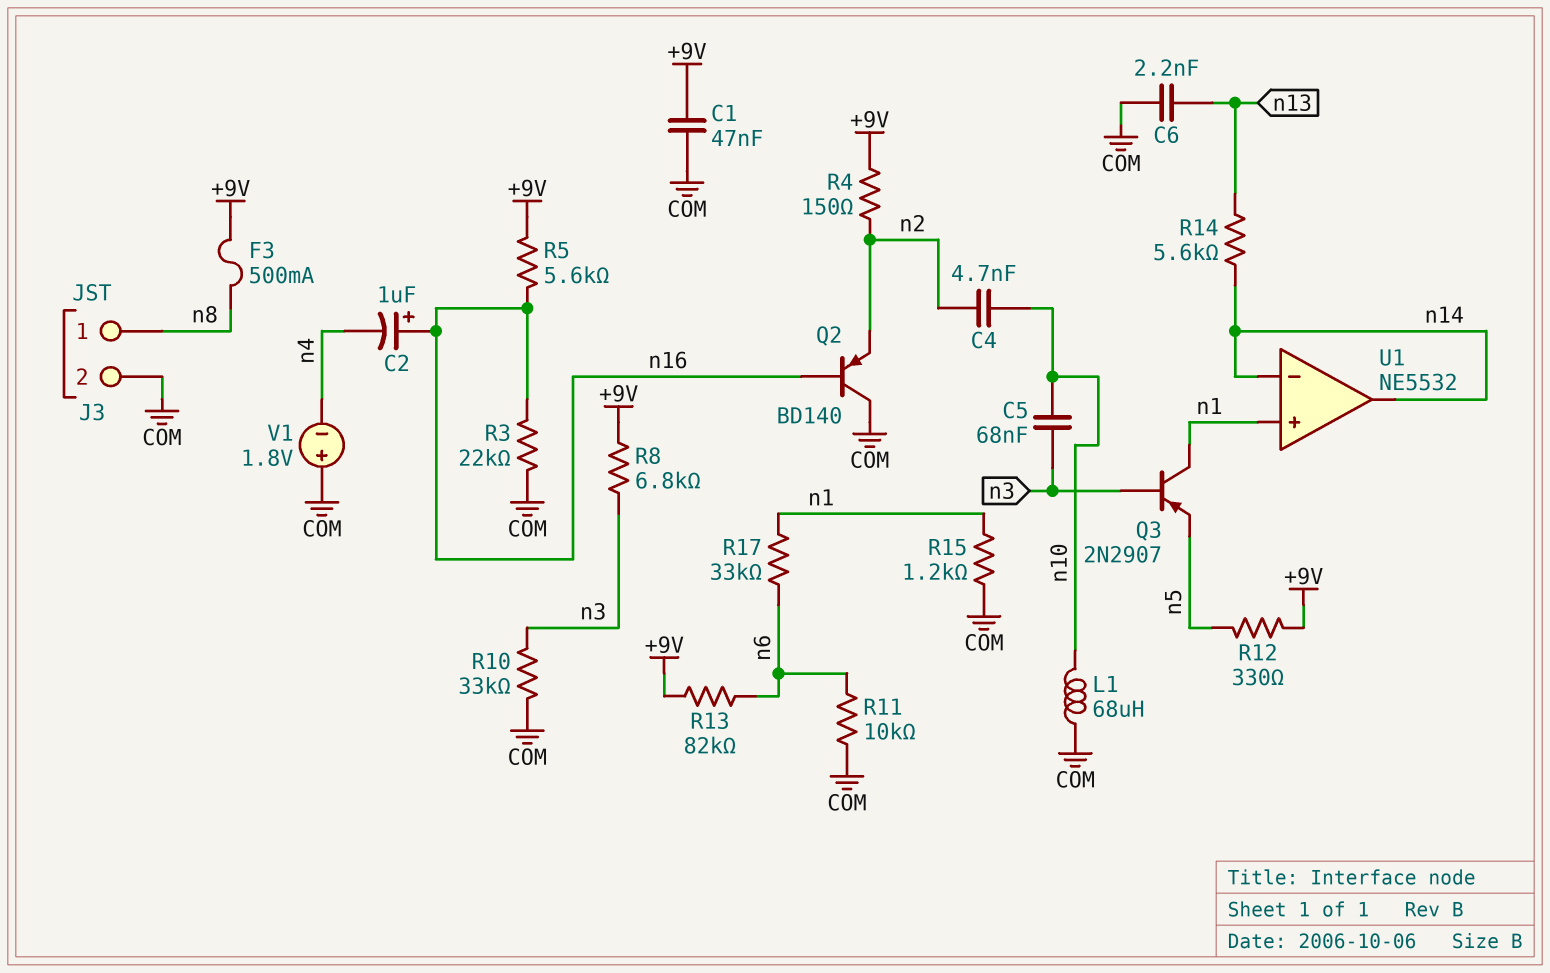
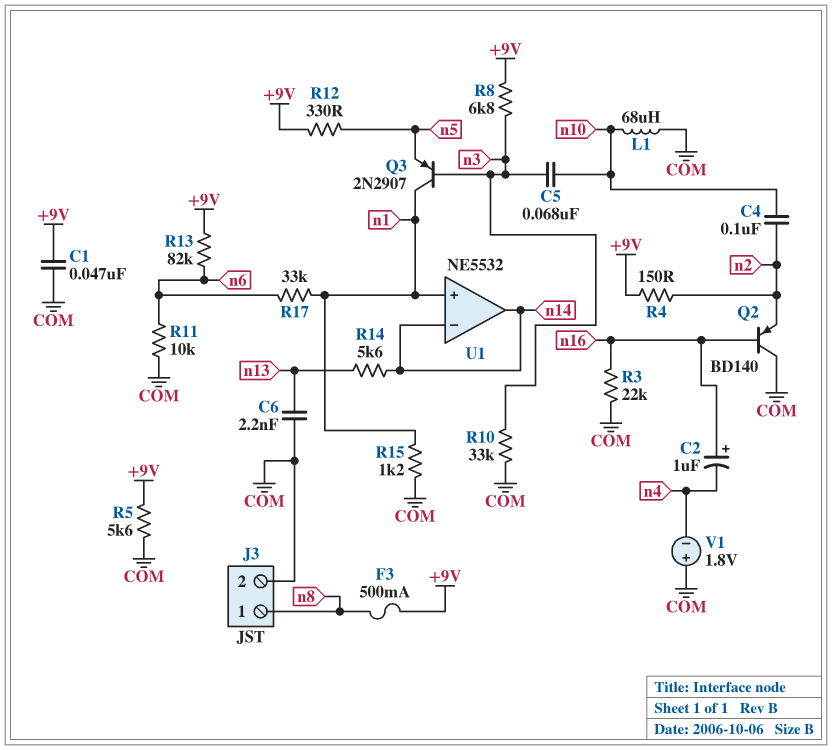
C4: 4.7nF (n2, n10) -> 100nF (n2, n10)
R5: 5.6k (+9V, n16) -> 5.6k (+9V, COM)

